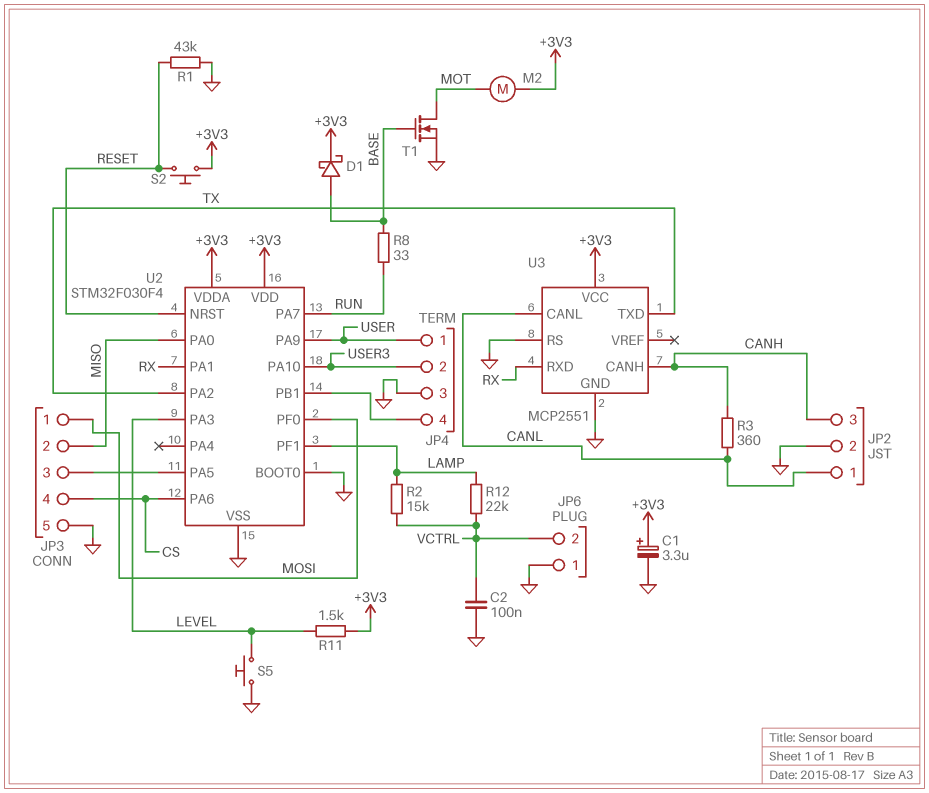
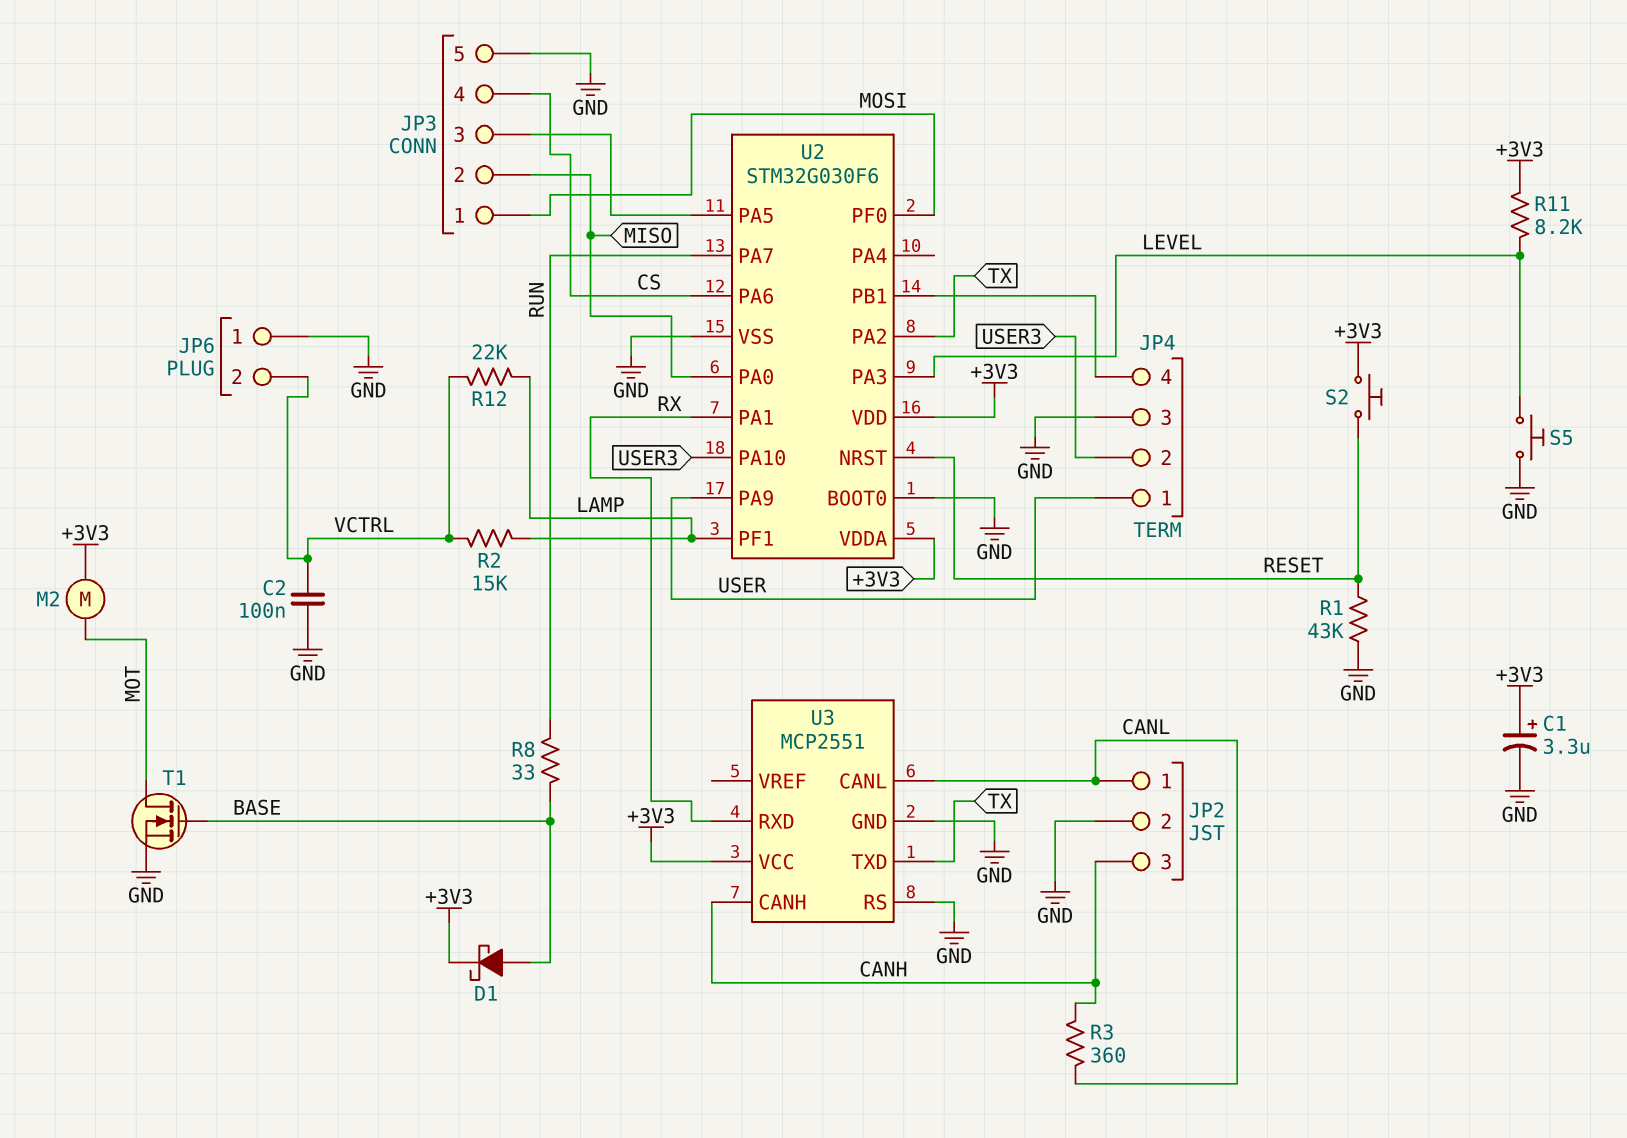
R11: 1.5k (+3V3, LEVEL) -> 8.2k (+3V3, LEVEL)
U2: STM32F030F4 -> STM32G030F6

